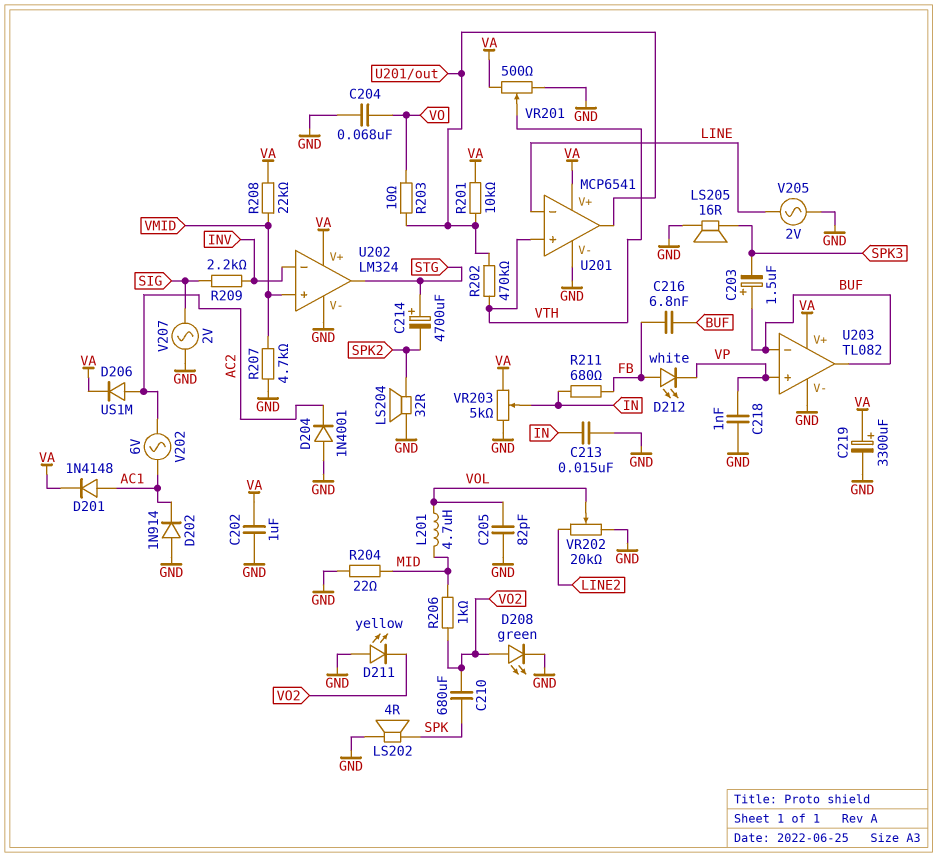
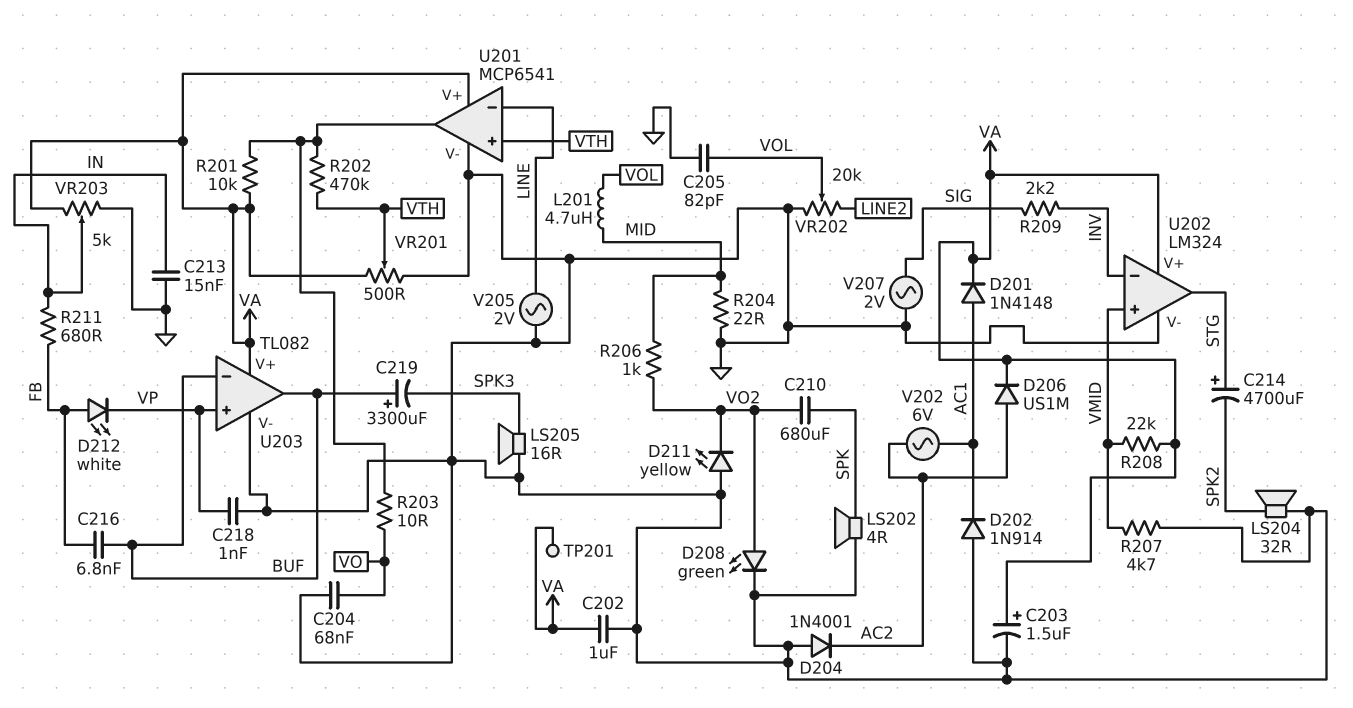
C203: 1.5uF (plus BUF, minus SPK3) -> 1.5uF (plus VA, minus GND)
C219: 3300uF (plus VA, minus GND) -> 3300uF (plus BUF, minus SPK3)
TP201: none -> test point (VA)

